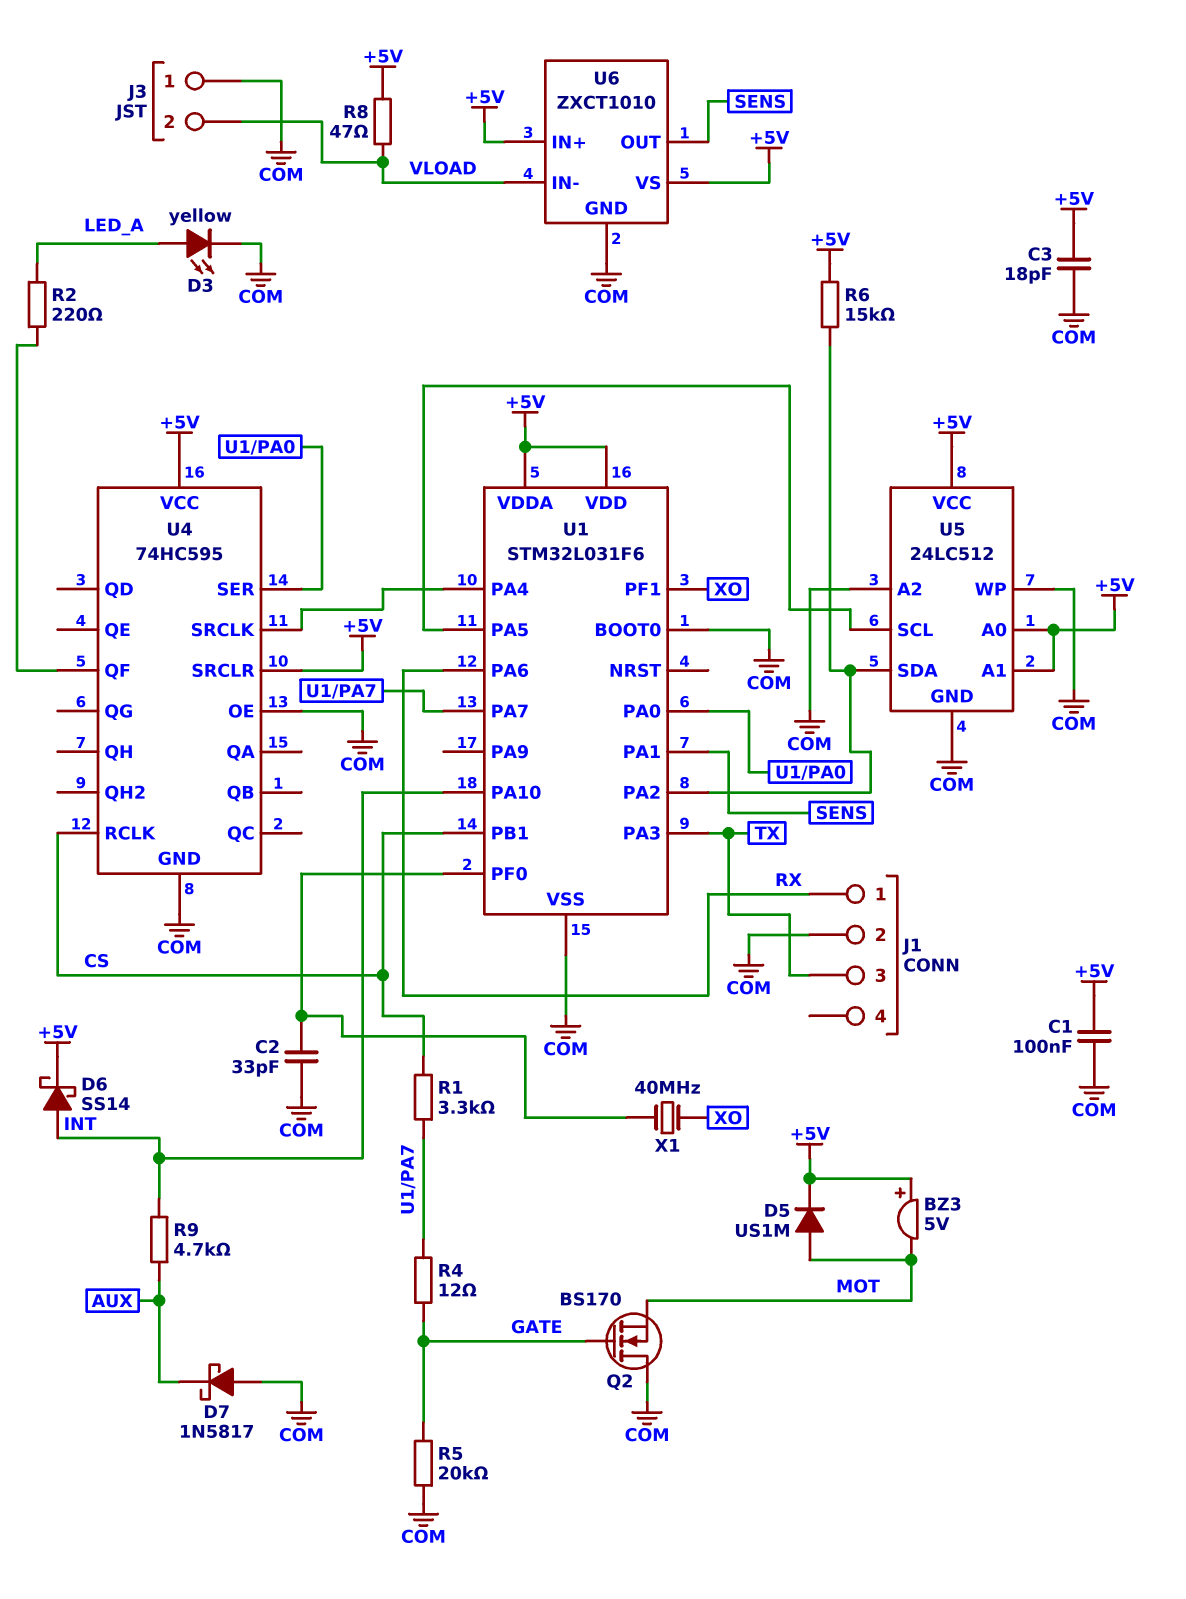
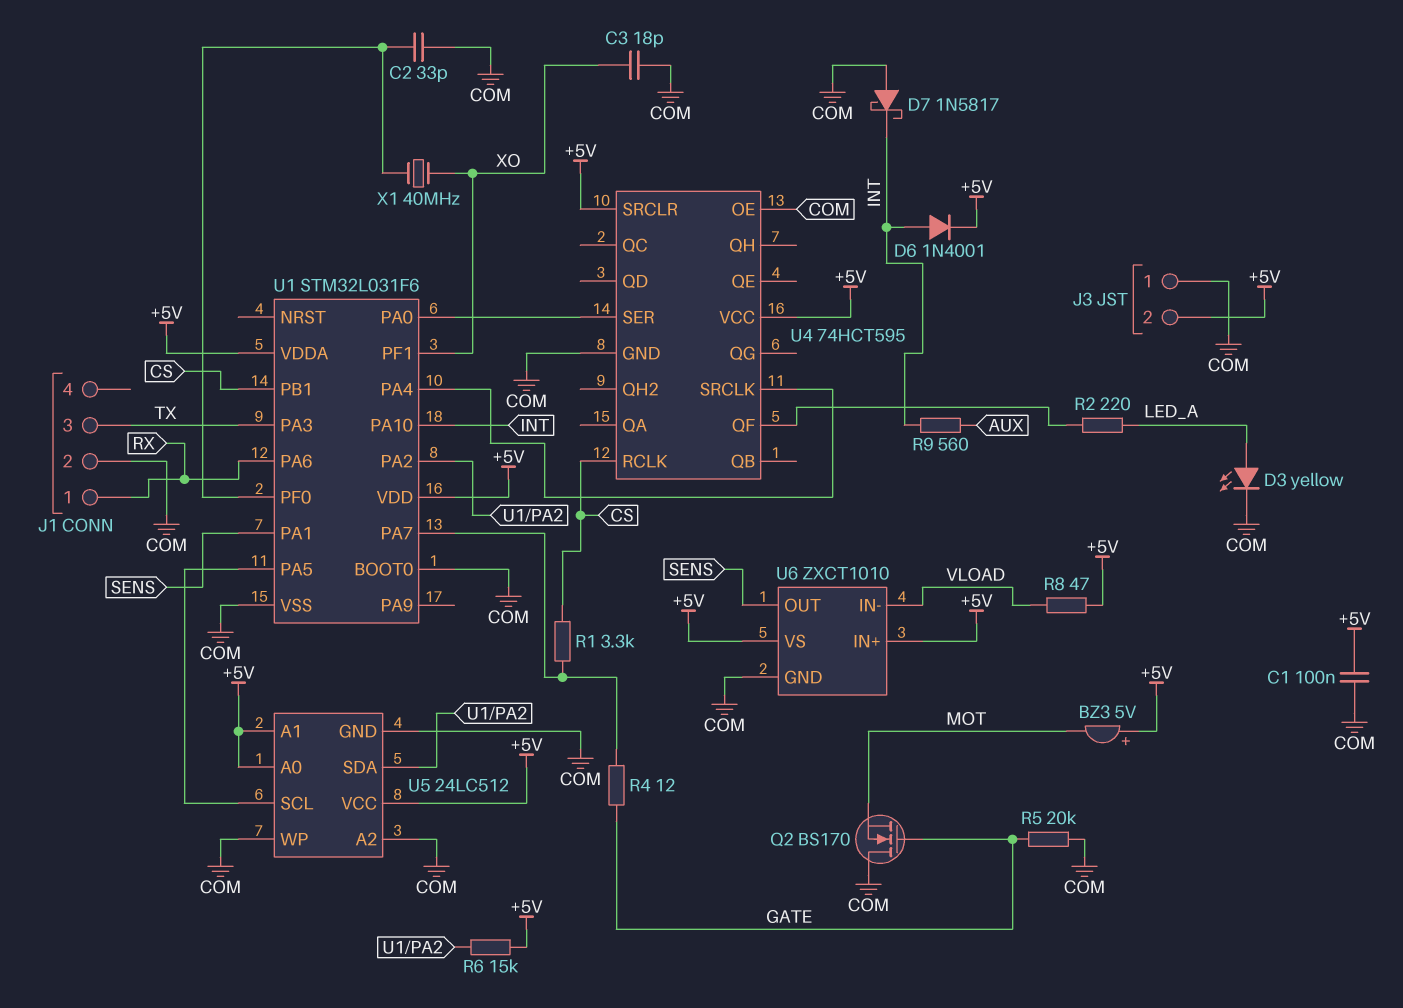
C3: 18pF (+5V, COM) -> 18pF (COM, XO)
D5: diode US1M (A MOT, K +5V) -> none
D6: schottky SS14 (A INT, K +5V) -> diode 1N4001 (A INT, K +5V)
D7: schottky 1N5817 (A COM, K AUX) -> schottky 1N5817 (A COM, K INT)
J3 pin 2: VLOAD -> +5V
R9: 4.7k (AUX, INT) -> 560 (AUX, INT)
U4: 74HC595 -> 74HCT595

